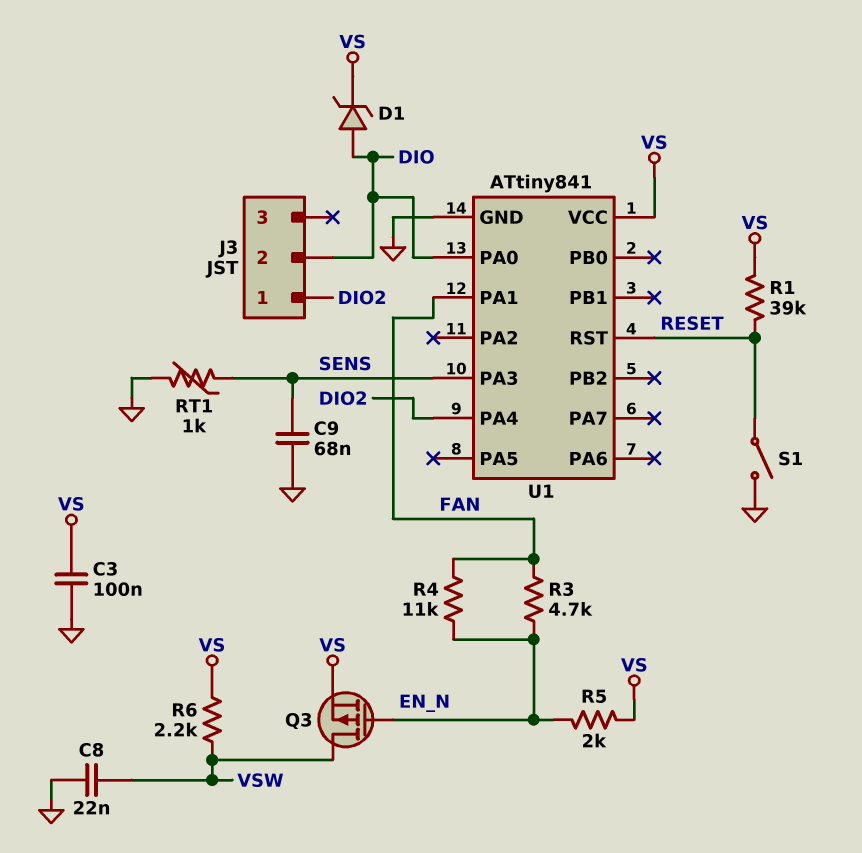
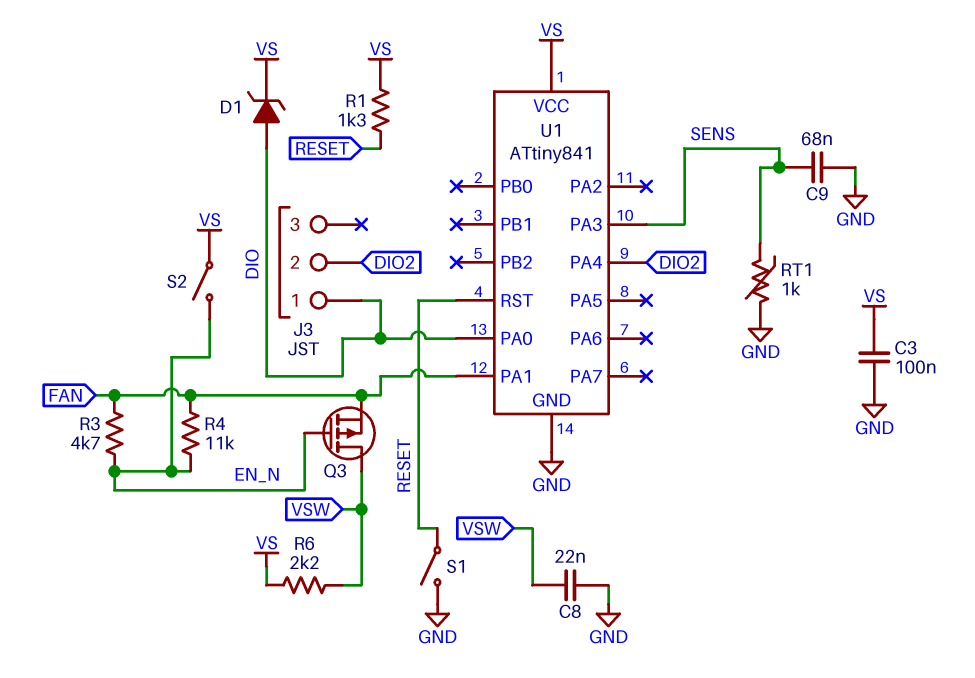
J3 pin 1: DIO2 -> DIO
J3 pin 2: DIO -> DIO2
Q3: PMOS (G EN_N, D VSW, S VS) -> PMOS (G EN_N, D VSW, S FAN)
R1: 39k (RESET, VS) -> 1.3k (RESET, VS)
R5: 2k (EN_N, VS) -> none
S2: none -> switch (EN_N, VS)

